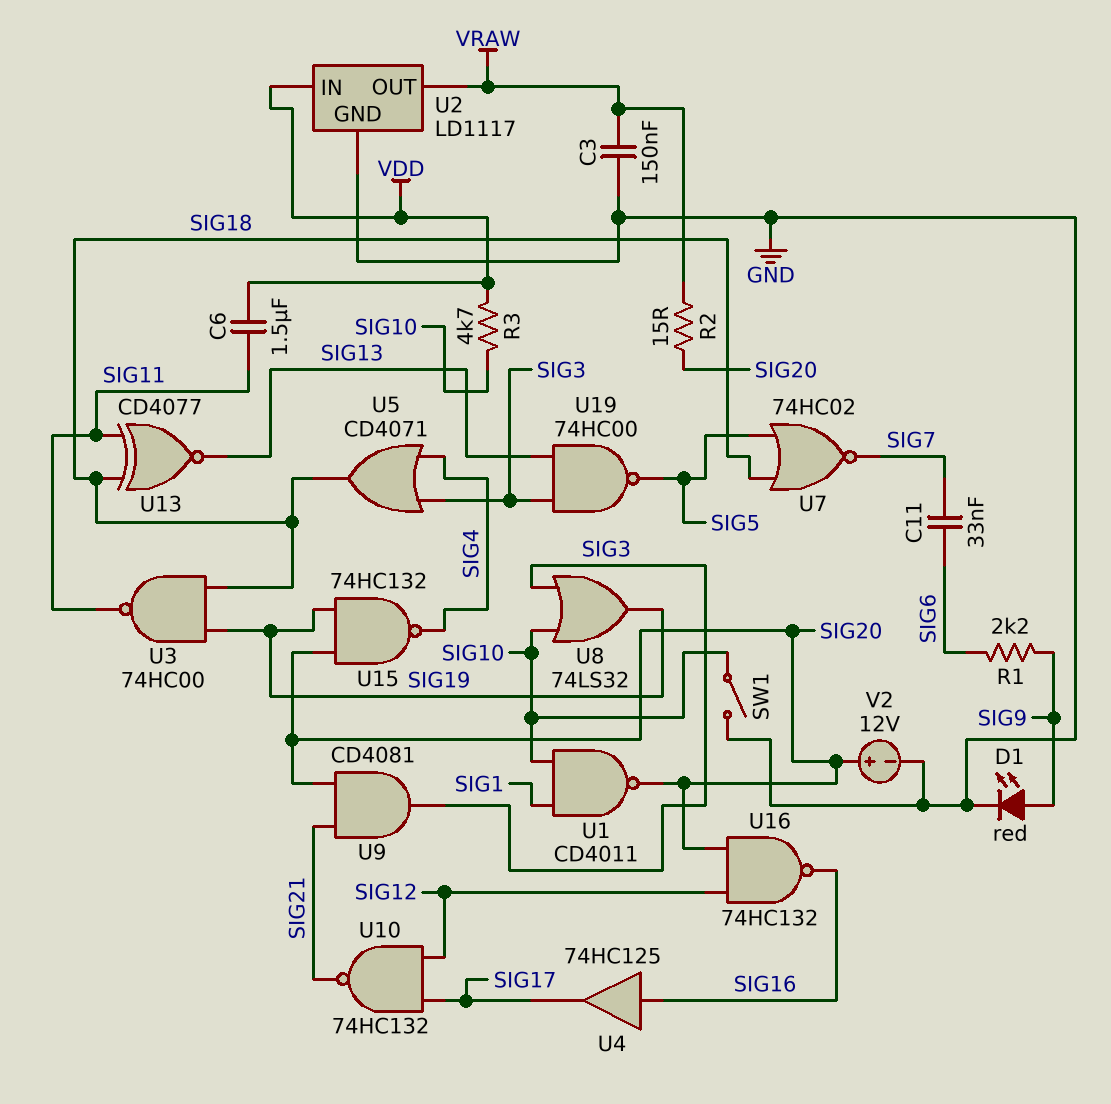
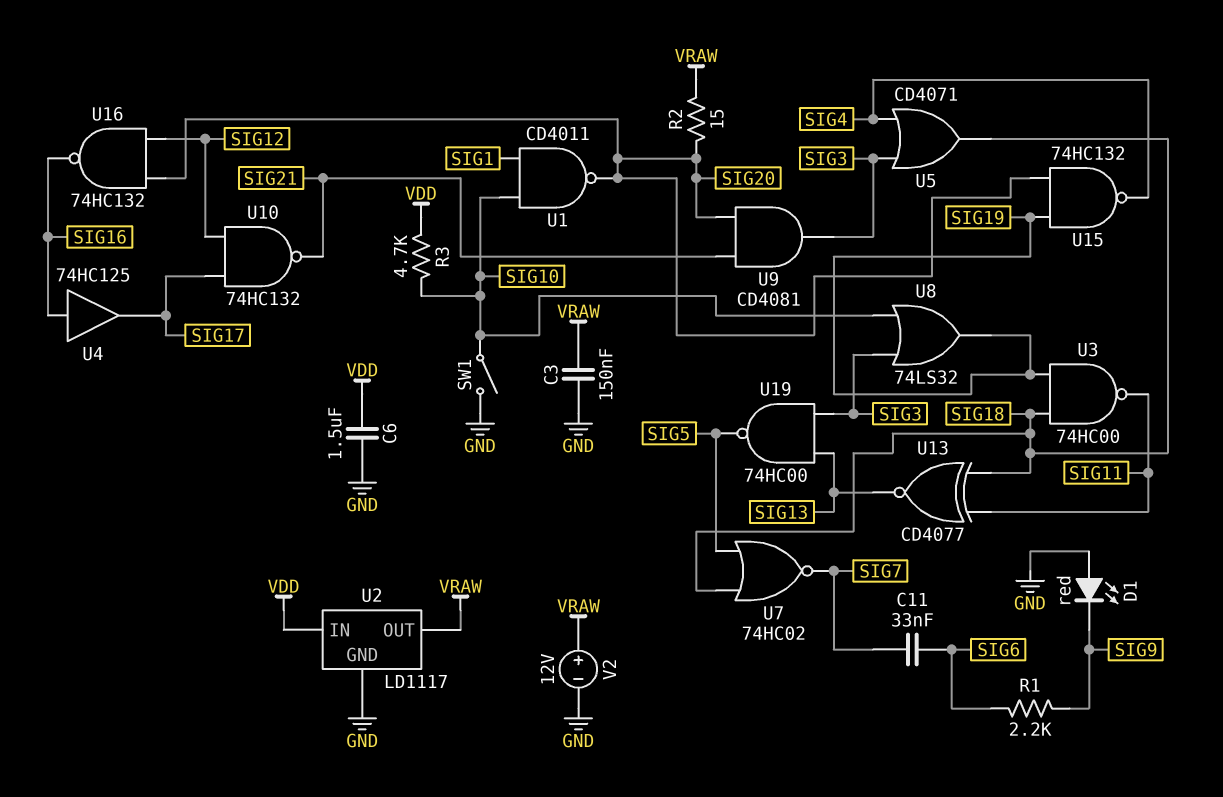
C6: 1.5uF (SIG11, VDD) -> 1.5uF (GND, VDD)
D1: LED red (A SIG9, K GND) -> LED red (A GND, K SIG9)
V2: 12V (plus SIG20, minus GND) -> 12V (plus VRAW, minus GND)

